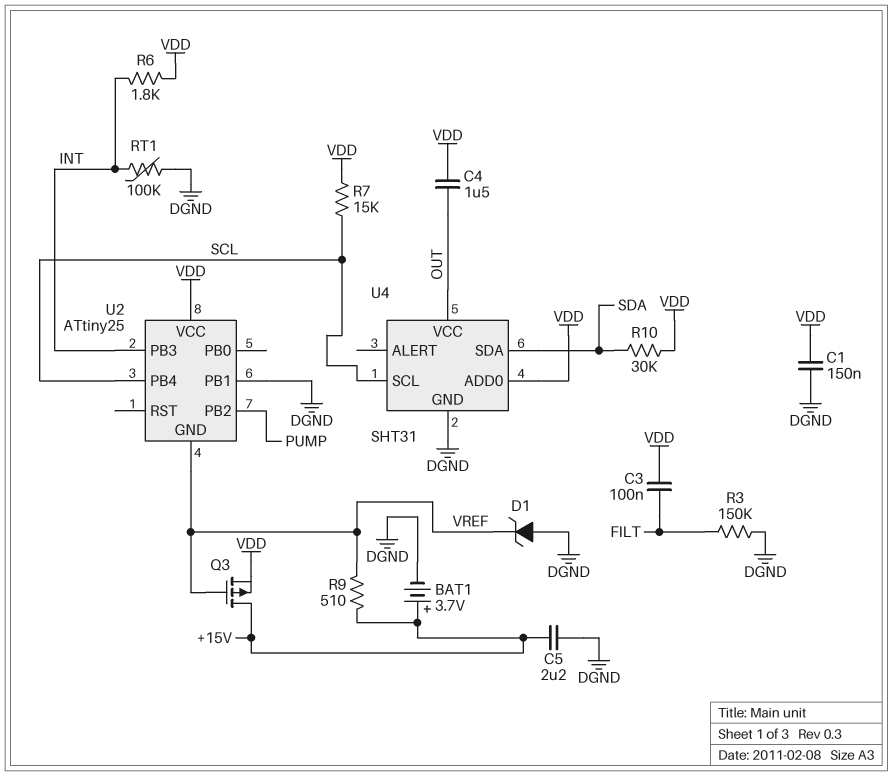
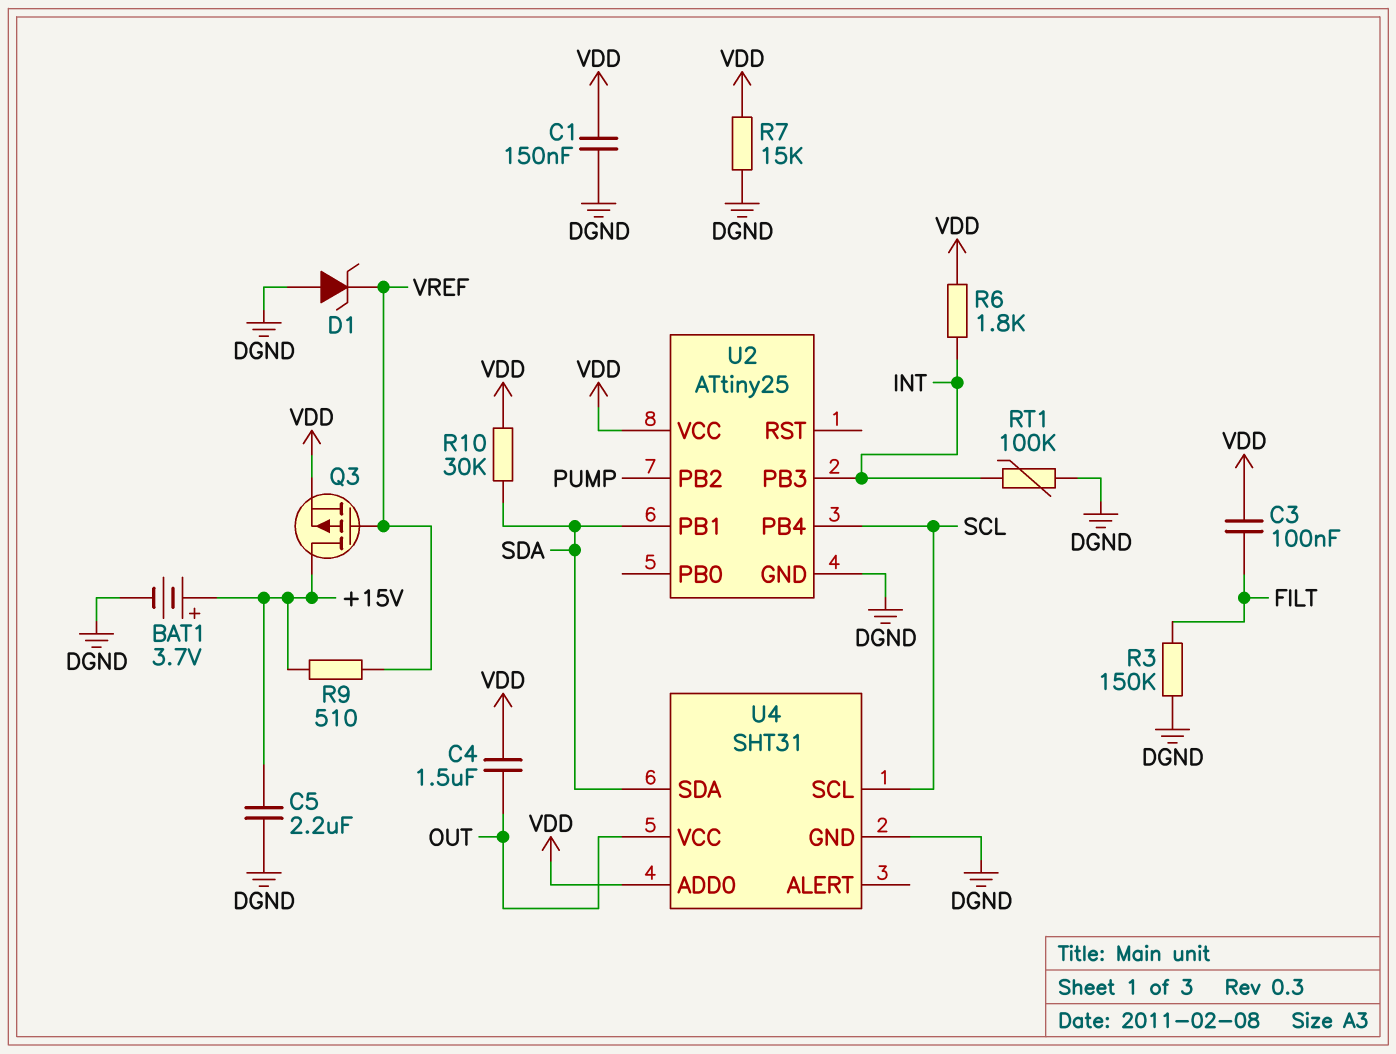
R7: 15k (SCL, VDD) -> 15k (DGND, VDD)
U2 pin GND: VREF -> DGND
U2 pin PB1: DGND -> SDA

